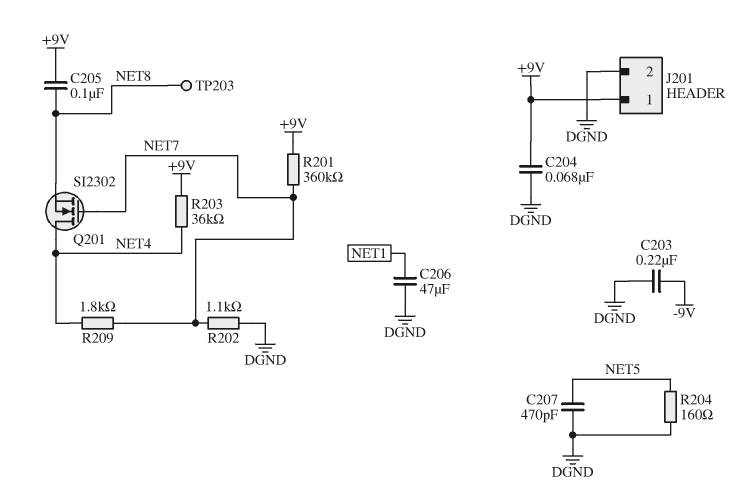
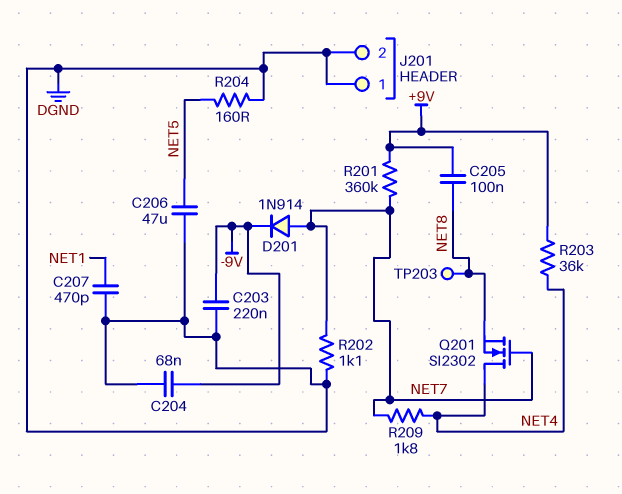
C204: 68nF (+9V, DGND) -> 68nF (-9V, DGND)
C206: 47uF (DGND, NET1) -> 47uF (DGND, NET5)
C207: 470pF (DGND, NET5) -> 470pF (DGND, NET1)
D201: none -> diode 1N914 (A NET7, K -9V)
J201 pin 1: +9V -> DGND

